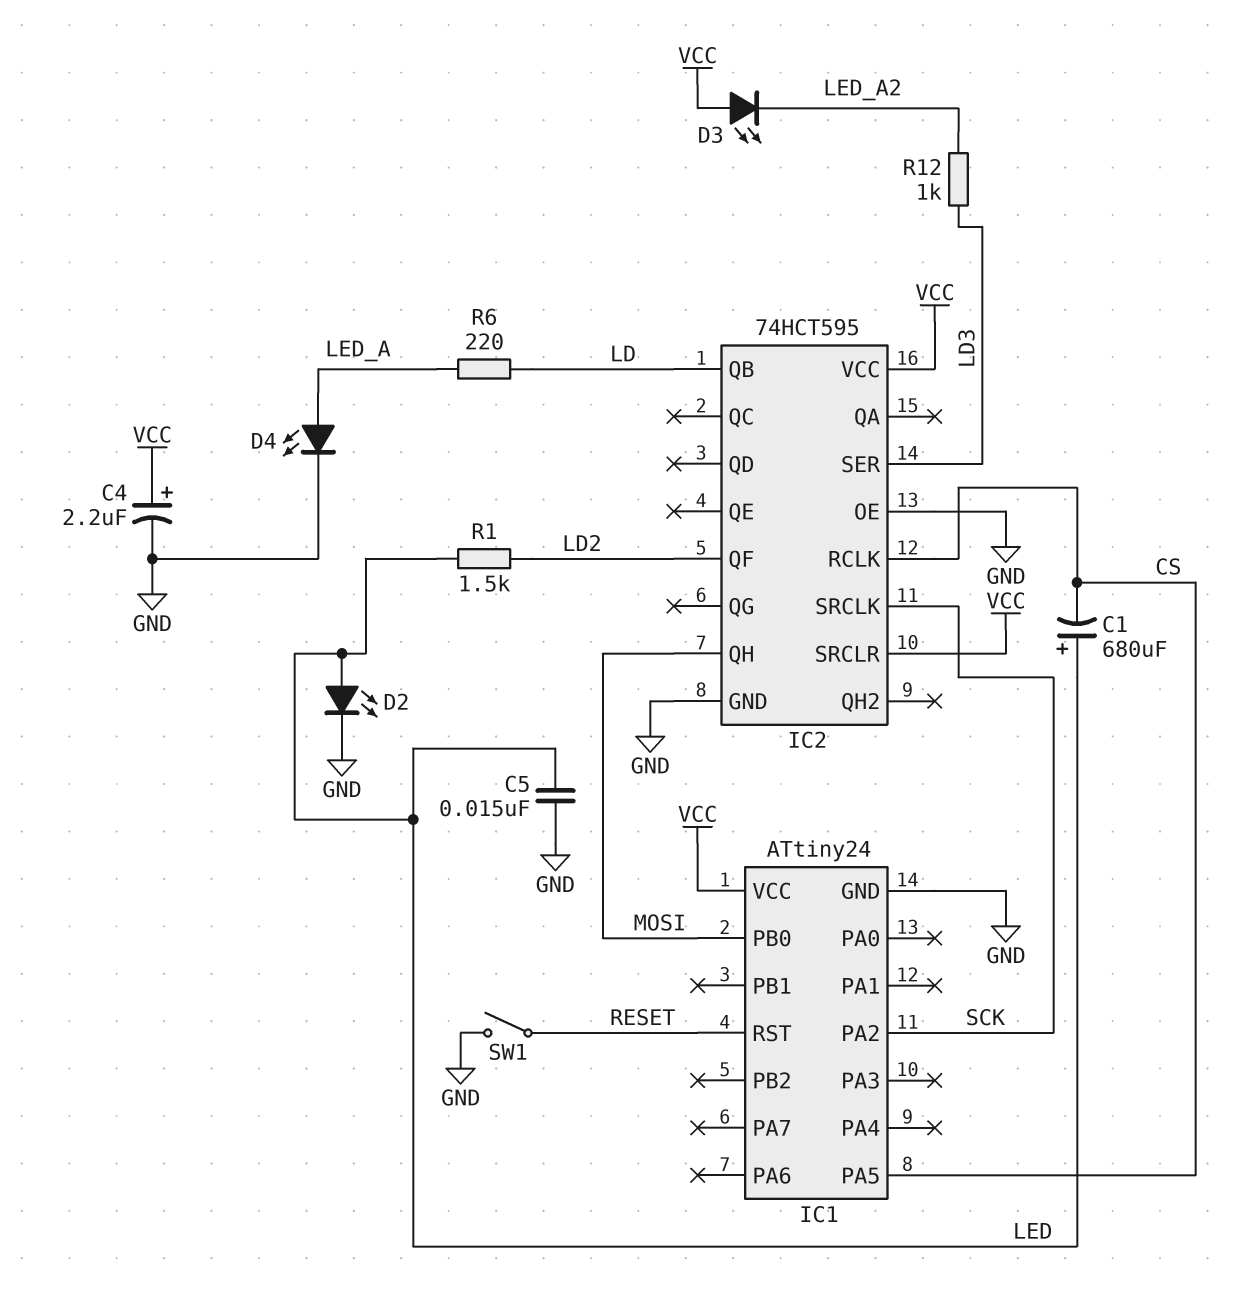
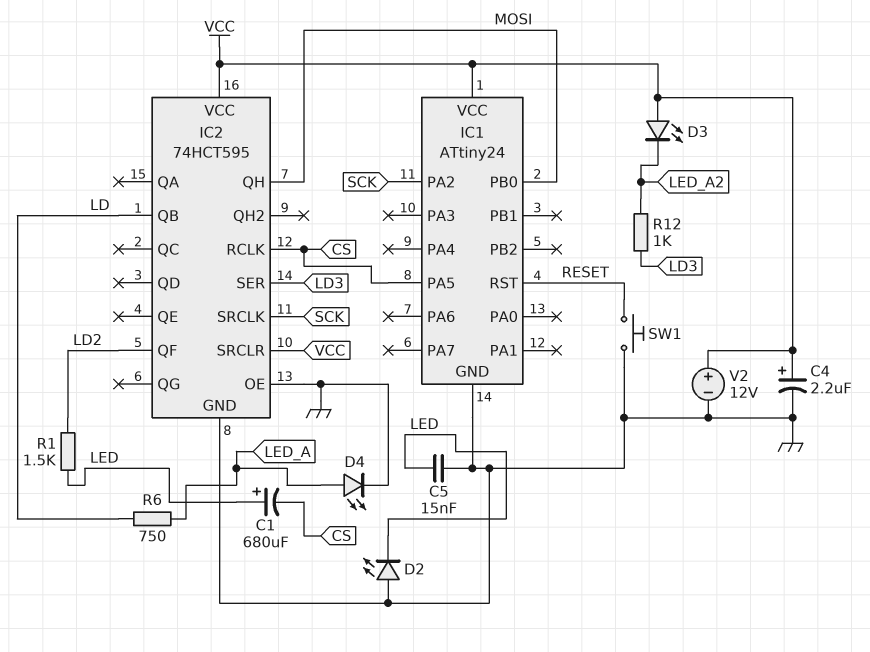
D2: LED (A LED, K GND) -> LED (A GND, K LED)
R6: 220 (LD, LED_A) -> 750 (LD, LED_A)
SW1: switch (GND, RESET) -> button (GND, RESET)
V2: none -> 12V (plus VCC, minus GND)

